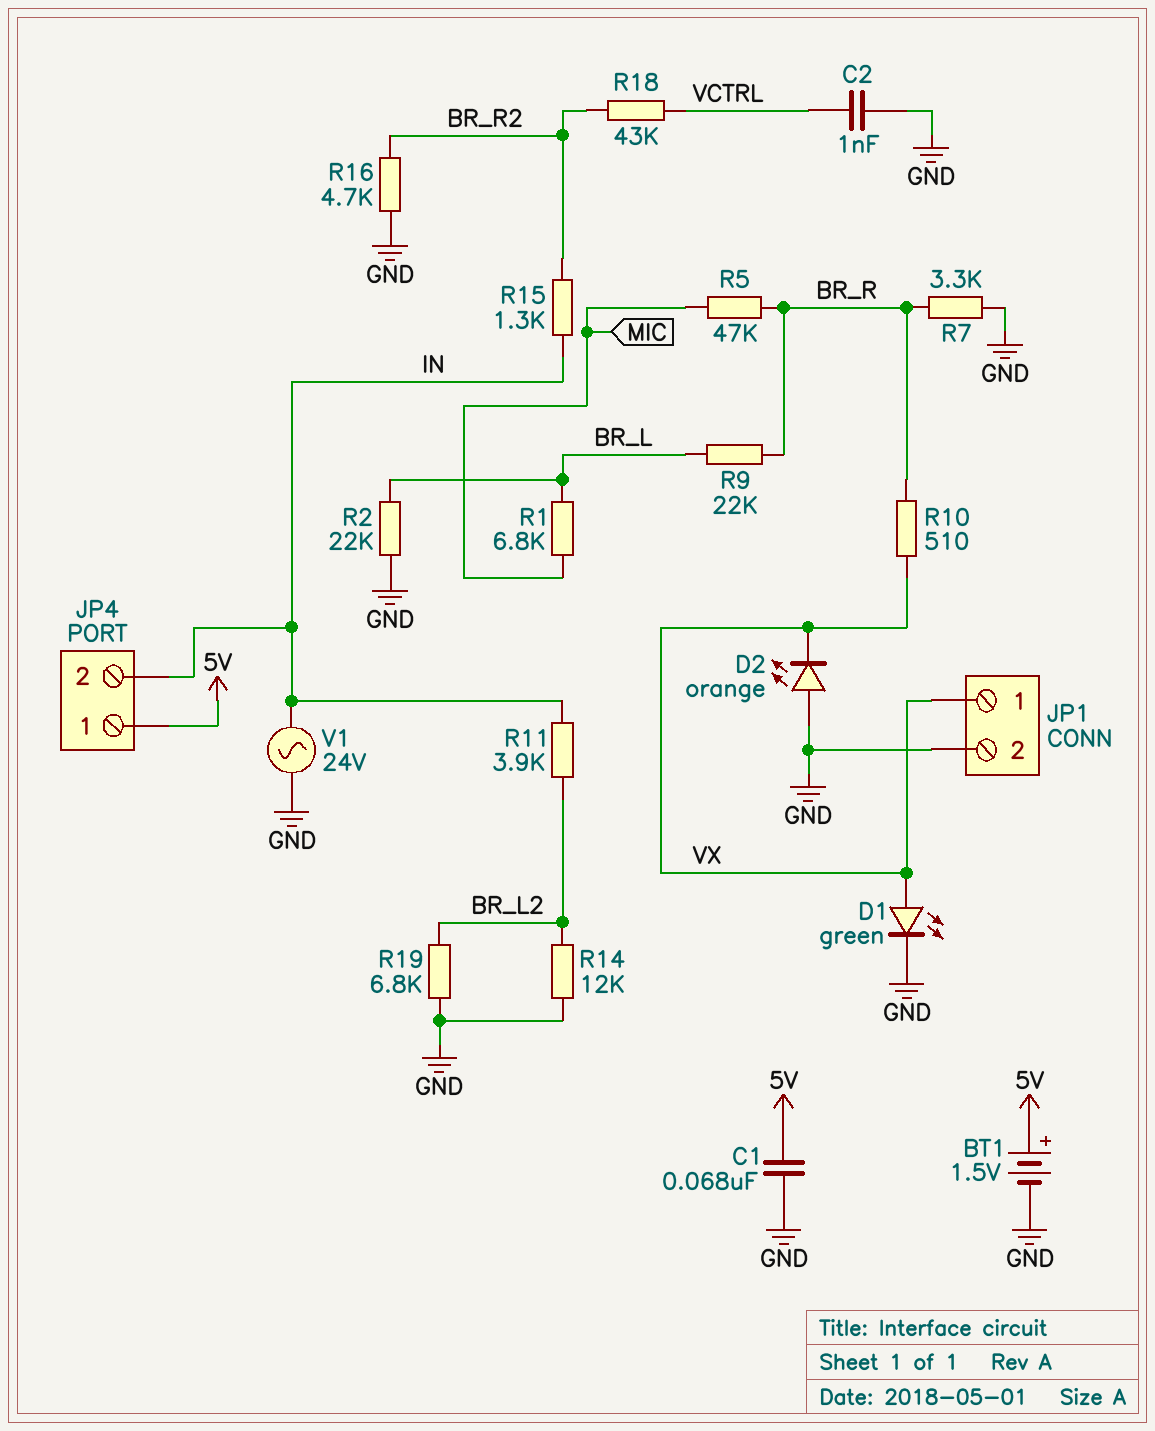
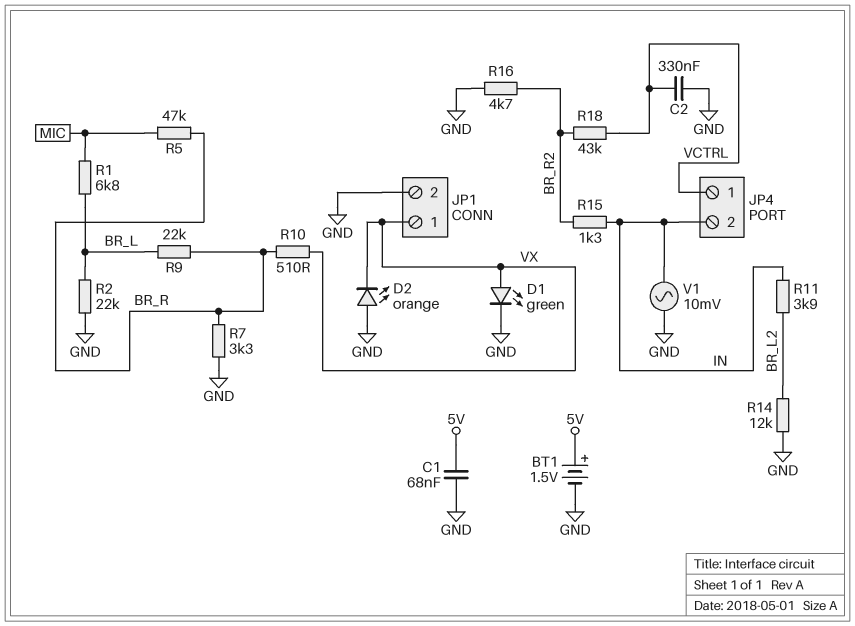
C2: 1nF (GND, VCTRL) -> 330nF (GND, VCTRL)
JP4 pin 1: 5V -> VCTRL
R19: 6.8k (BR_L2, GND) -> none
V1: AC 24V (GND, IN) -> AC 10mV (GND, IN)

